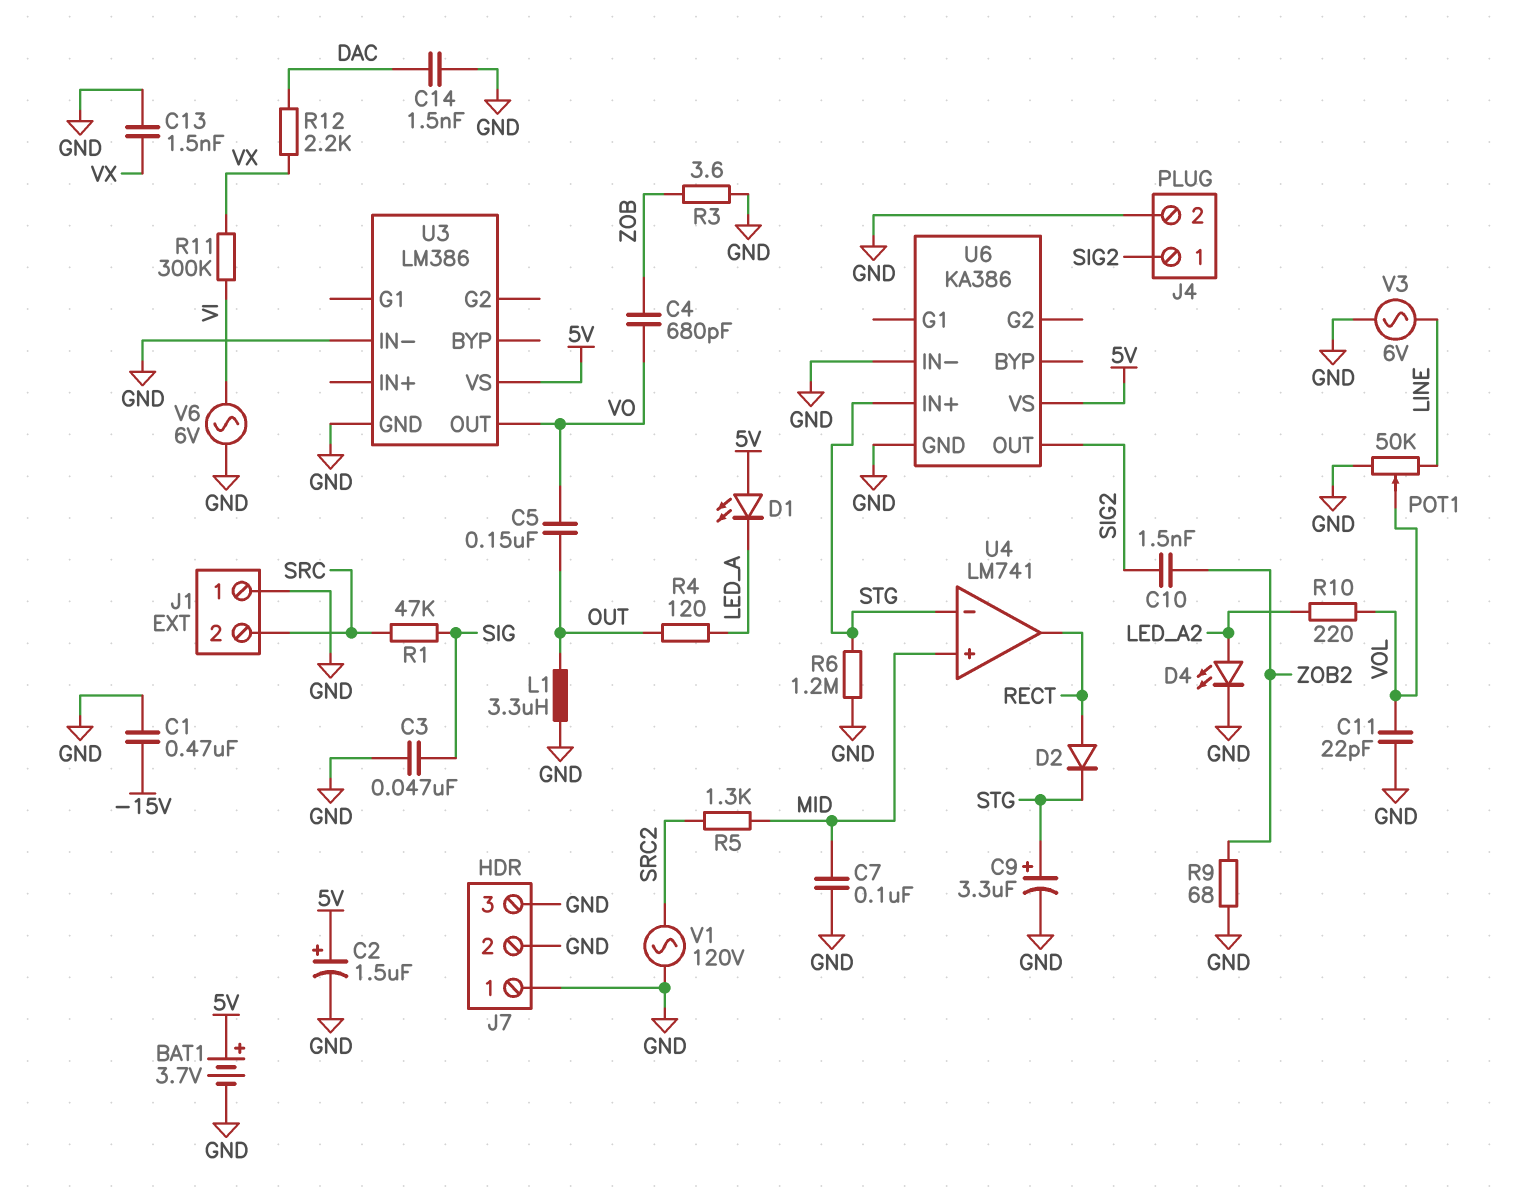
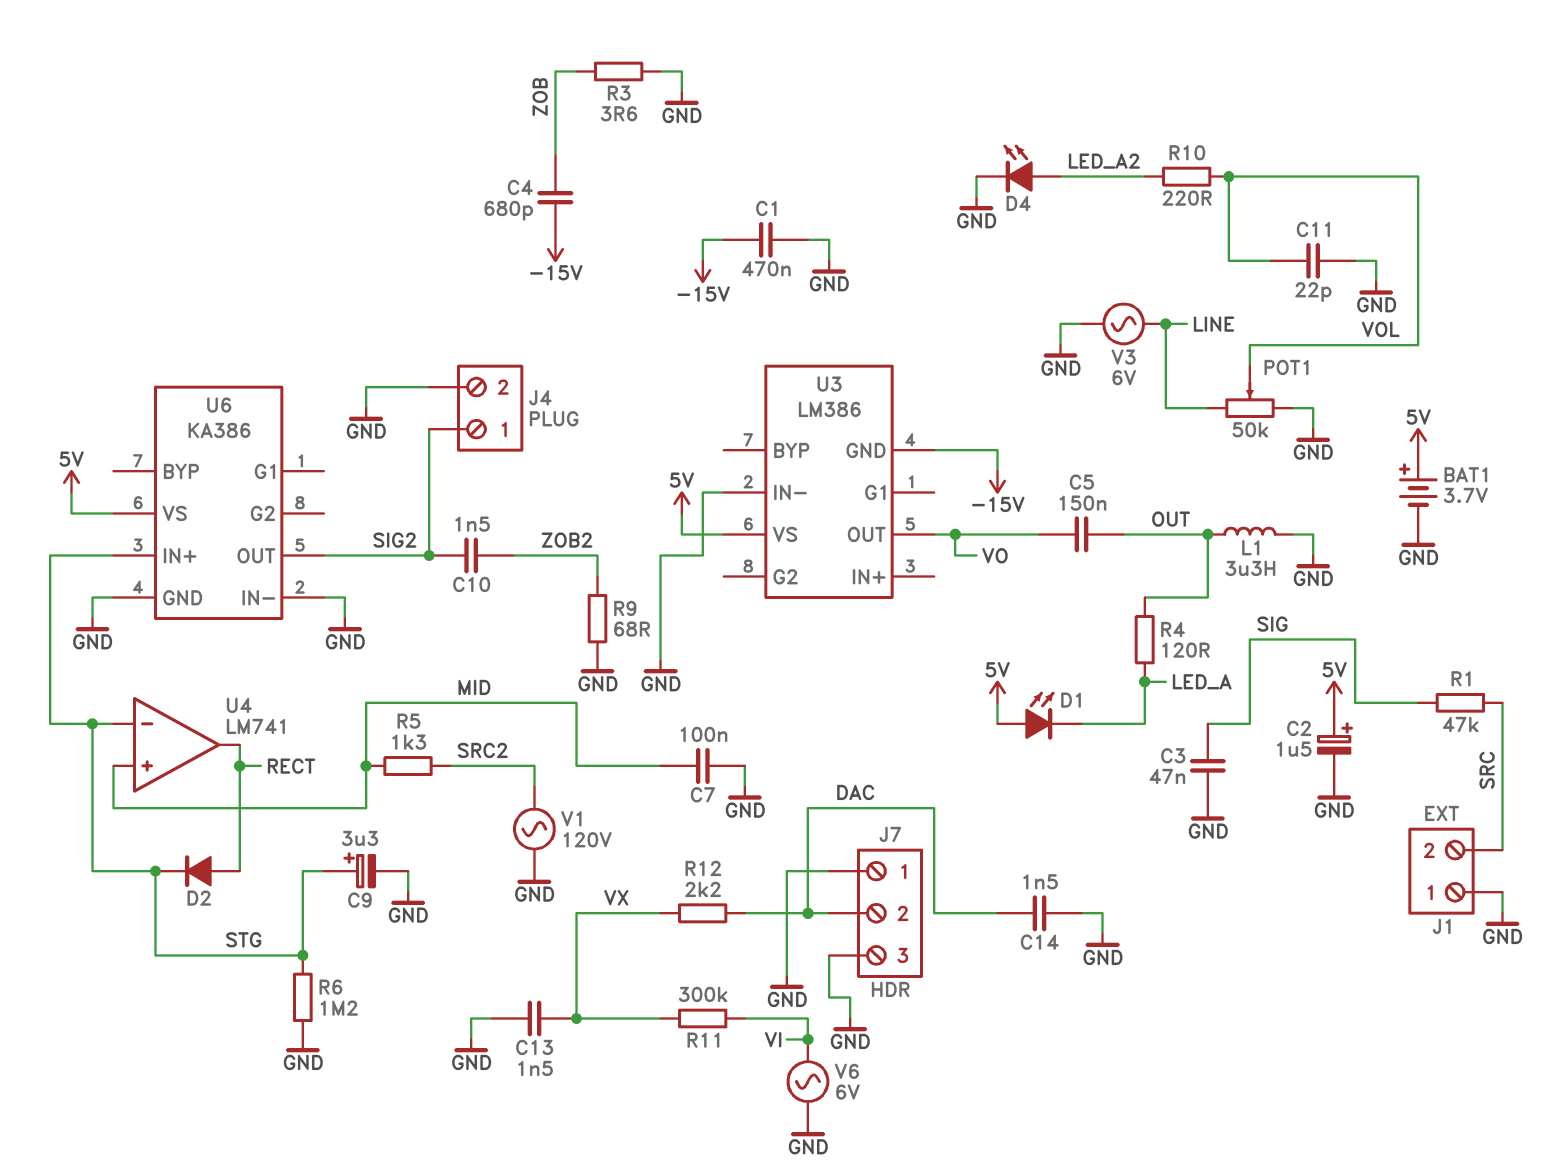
C4: 680pF (VO, ZOB) -> 680pF (-15V, ZOB)
J7 pin 2: GND -> DAC
U3 pin GND: GND -> -15V

